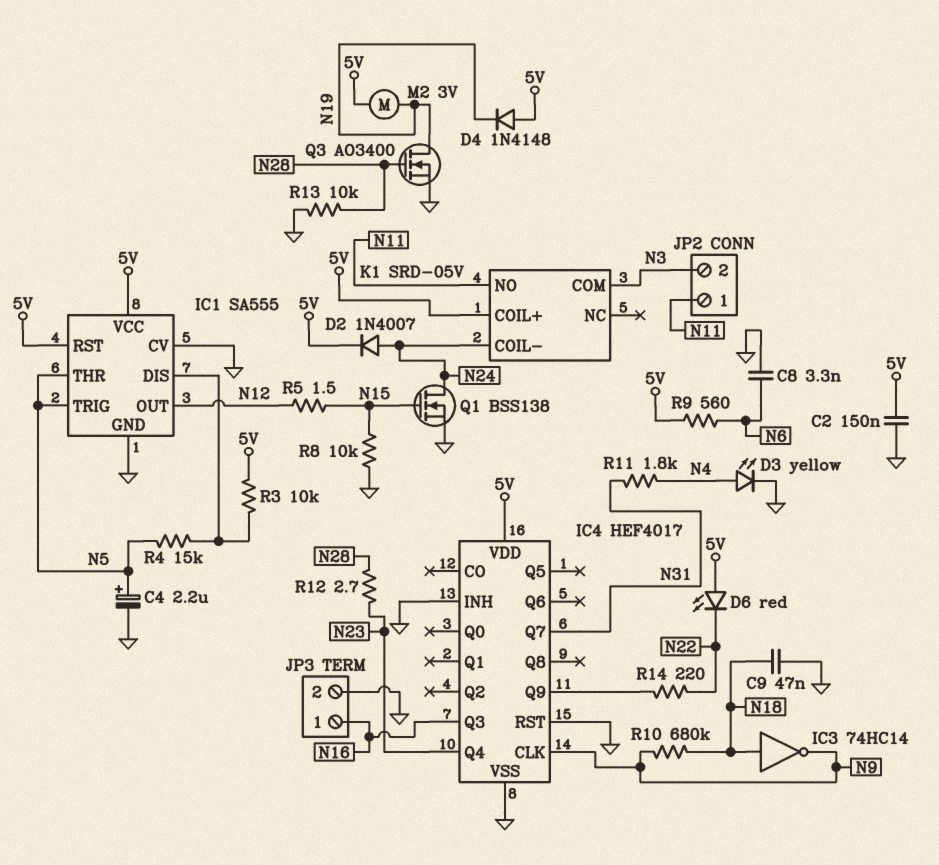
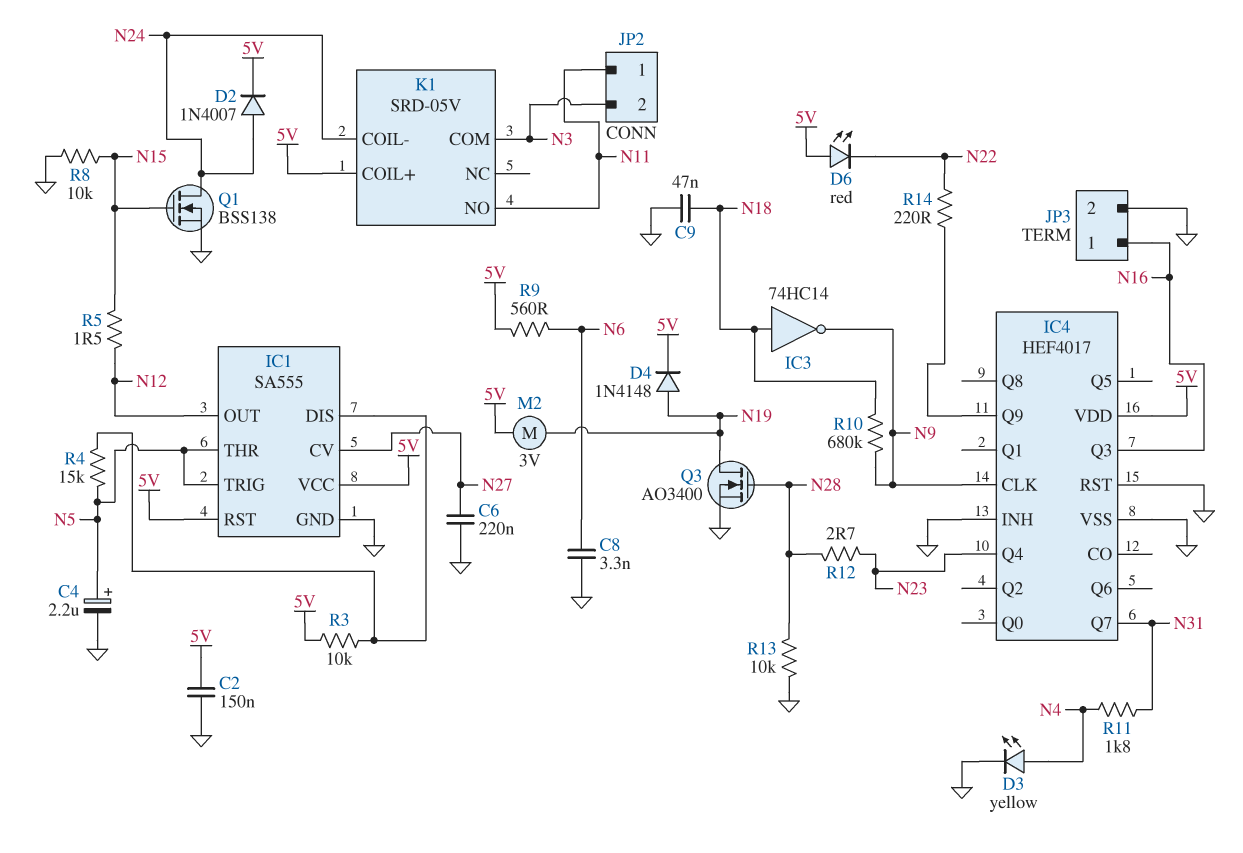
C6: none -> 220nF (GND, N27)
D4: diode 1N4148 (A 5V, K N19) -> diode 1N4148 (A N19, K 5V)
IC1 pin CV: GND -> N27

